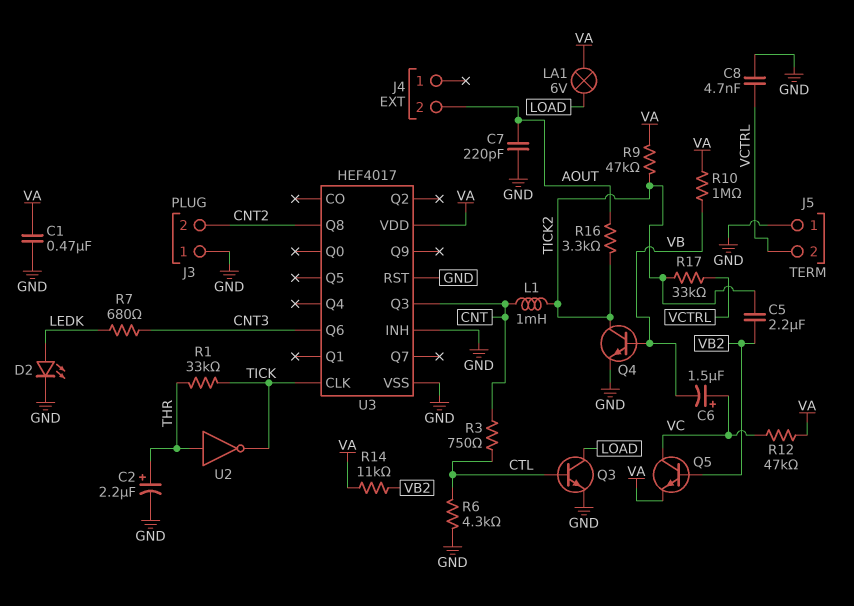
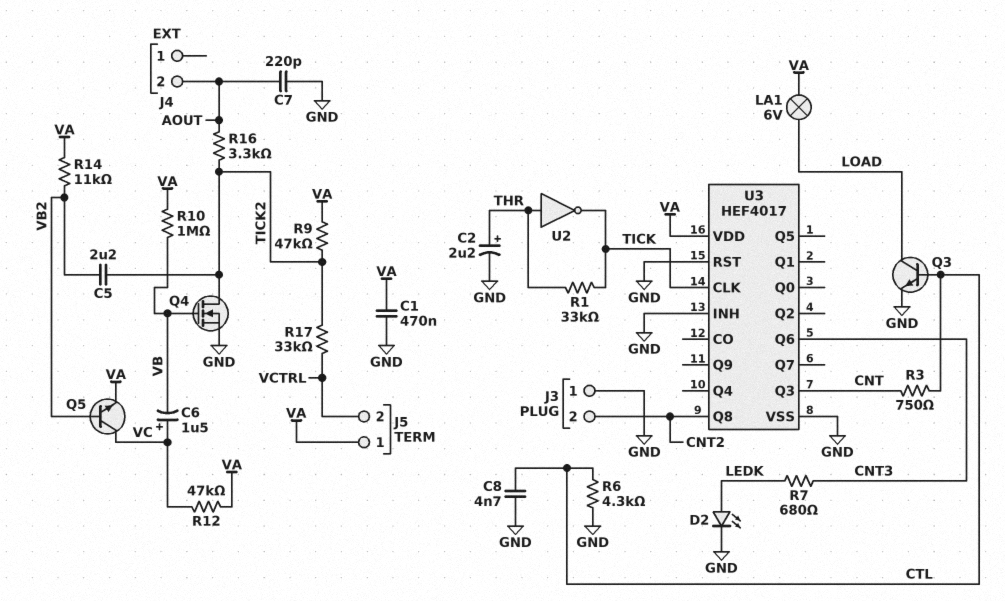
C8: 4.7nF (GND, VCTRL) -> 4.7nF (CTL, GND)
J5 pin 1: GND -> VA
L1: 1mH (CNT, TICK2) -> none
Q4: NPN (B VB, C TICK2, E GND) -> NMOS (G VB, D TICK2, S GND)

